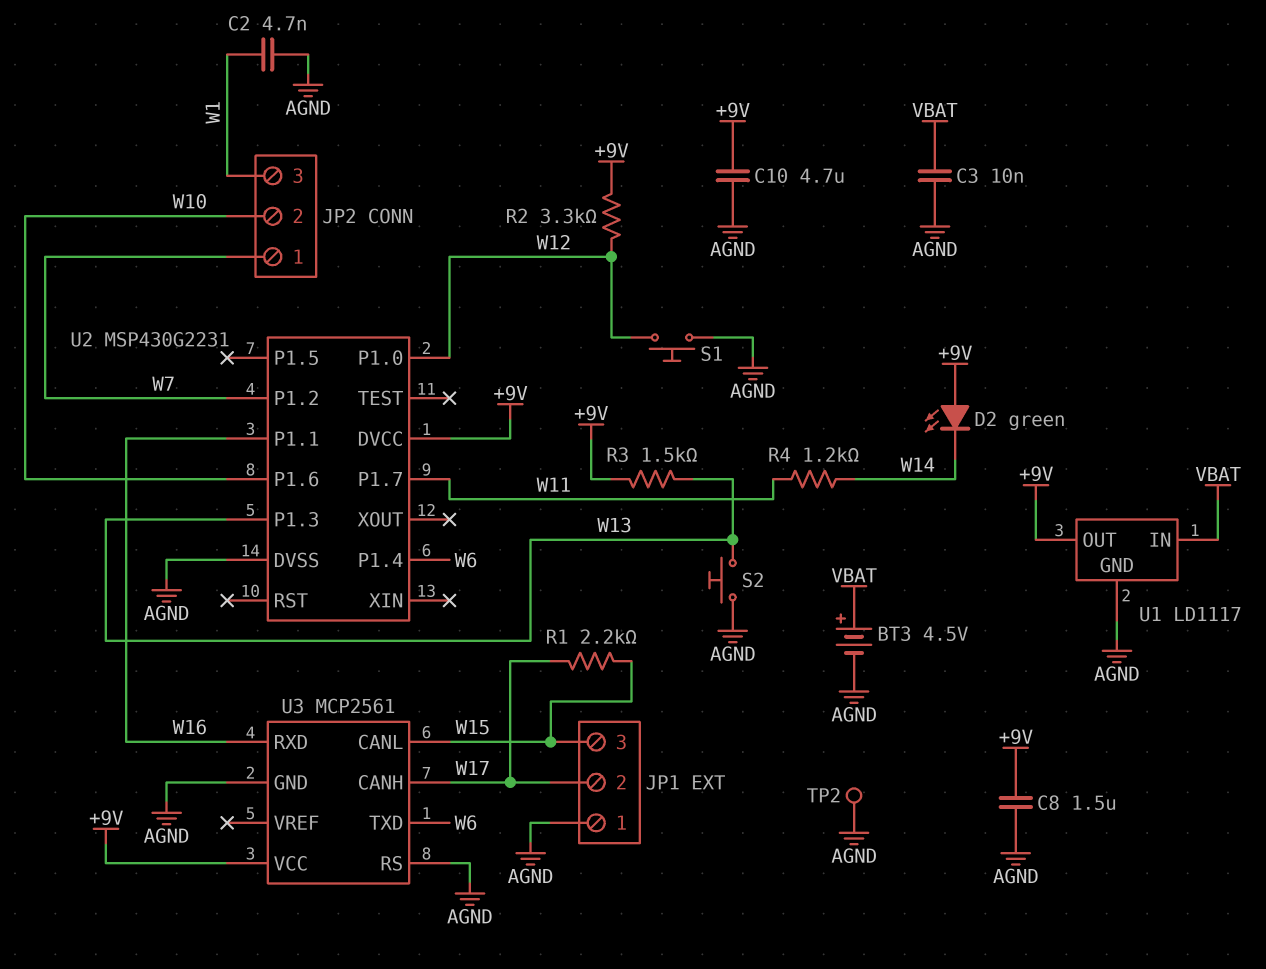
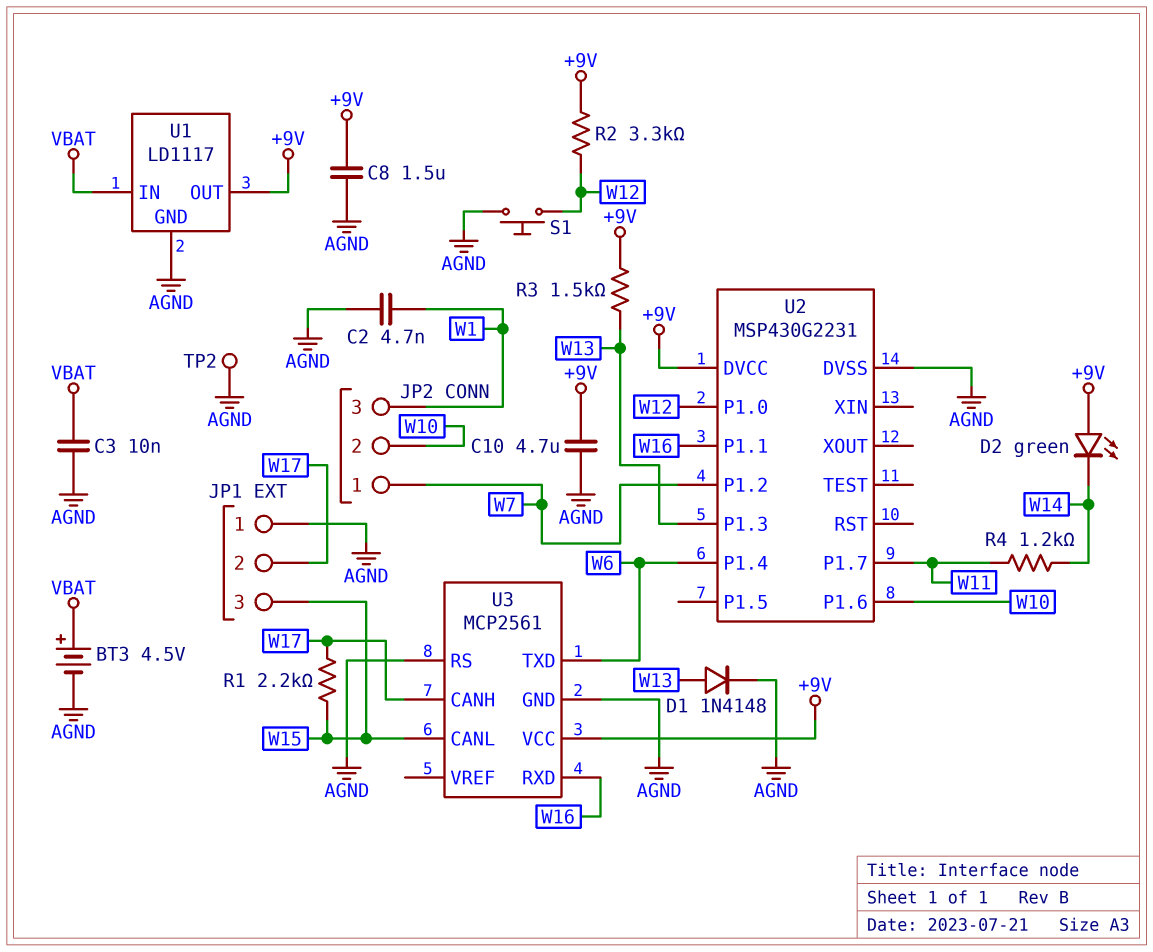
D1: none -> diode 1N4148 (A W13, K AGND)
S2: button (AGND, W13) -> none

